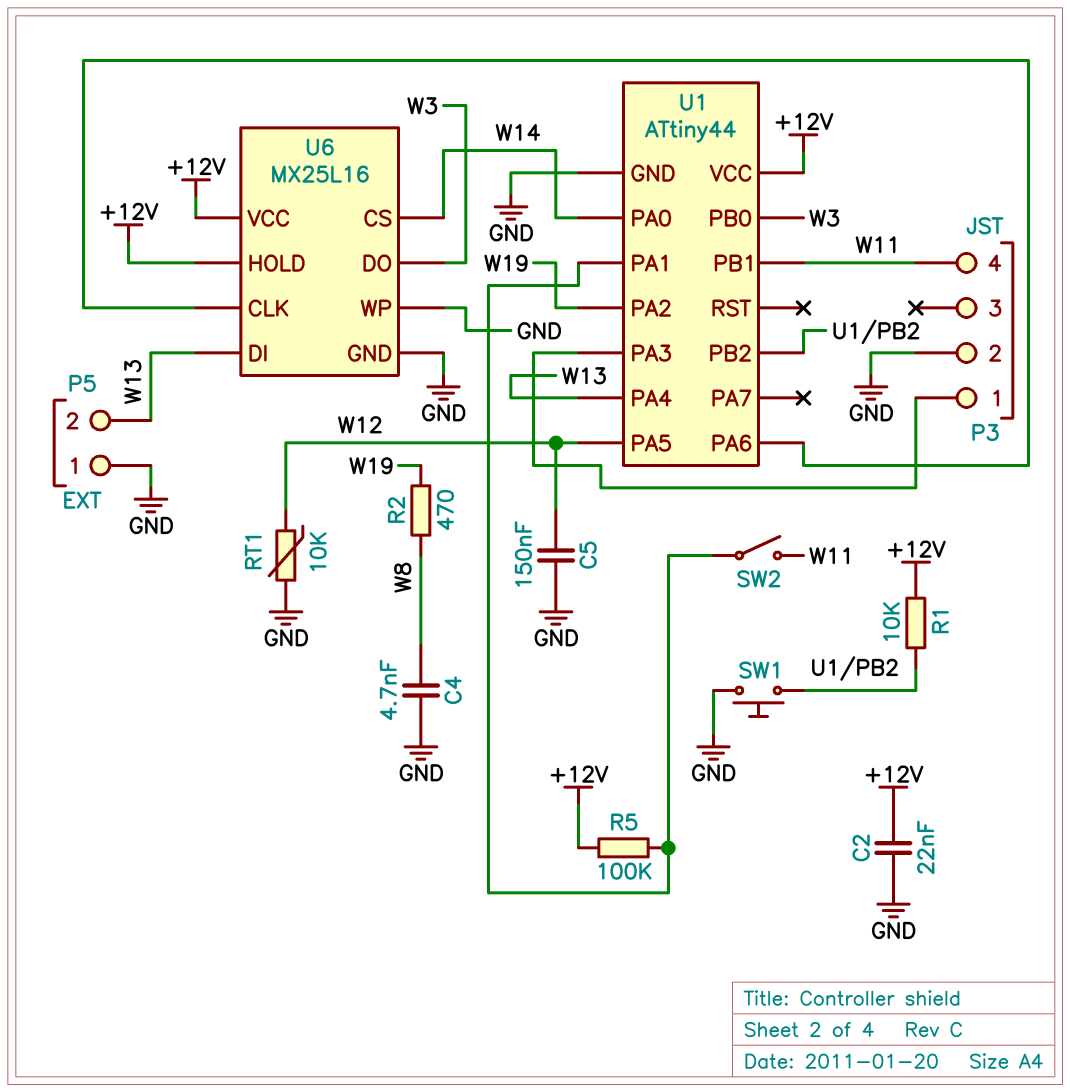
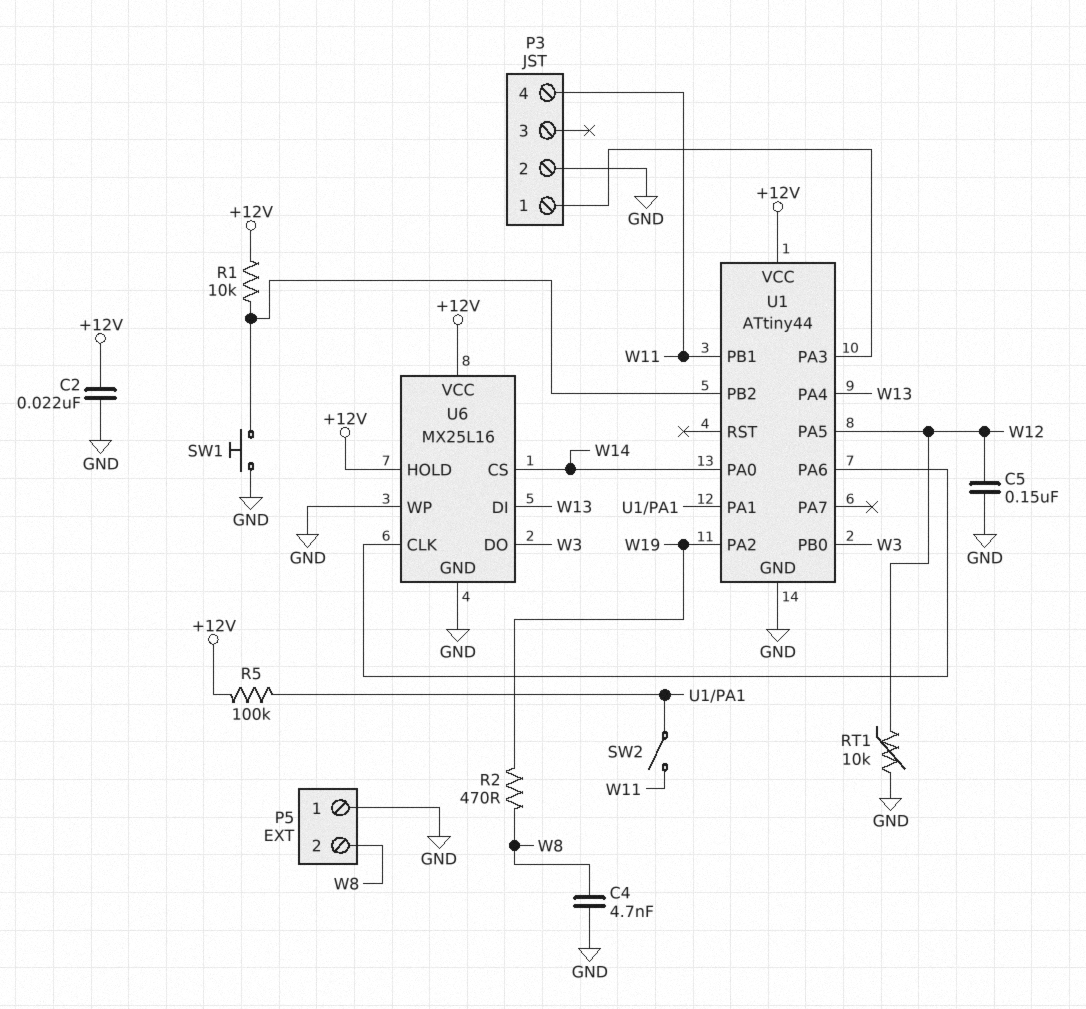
P5 pin 2: W13 -> W8

